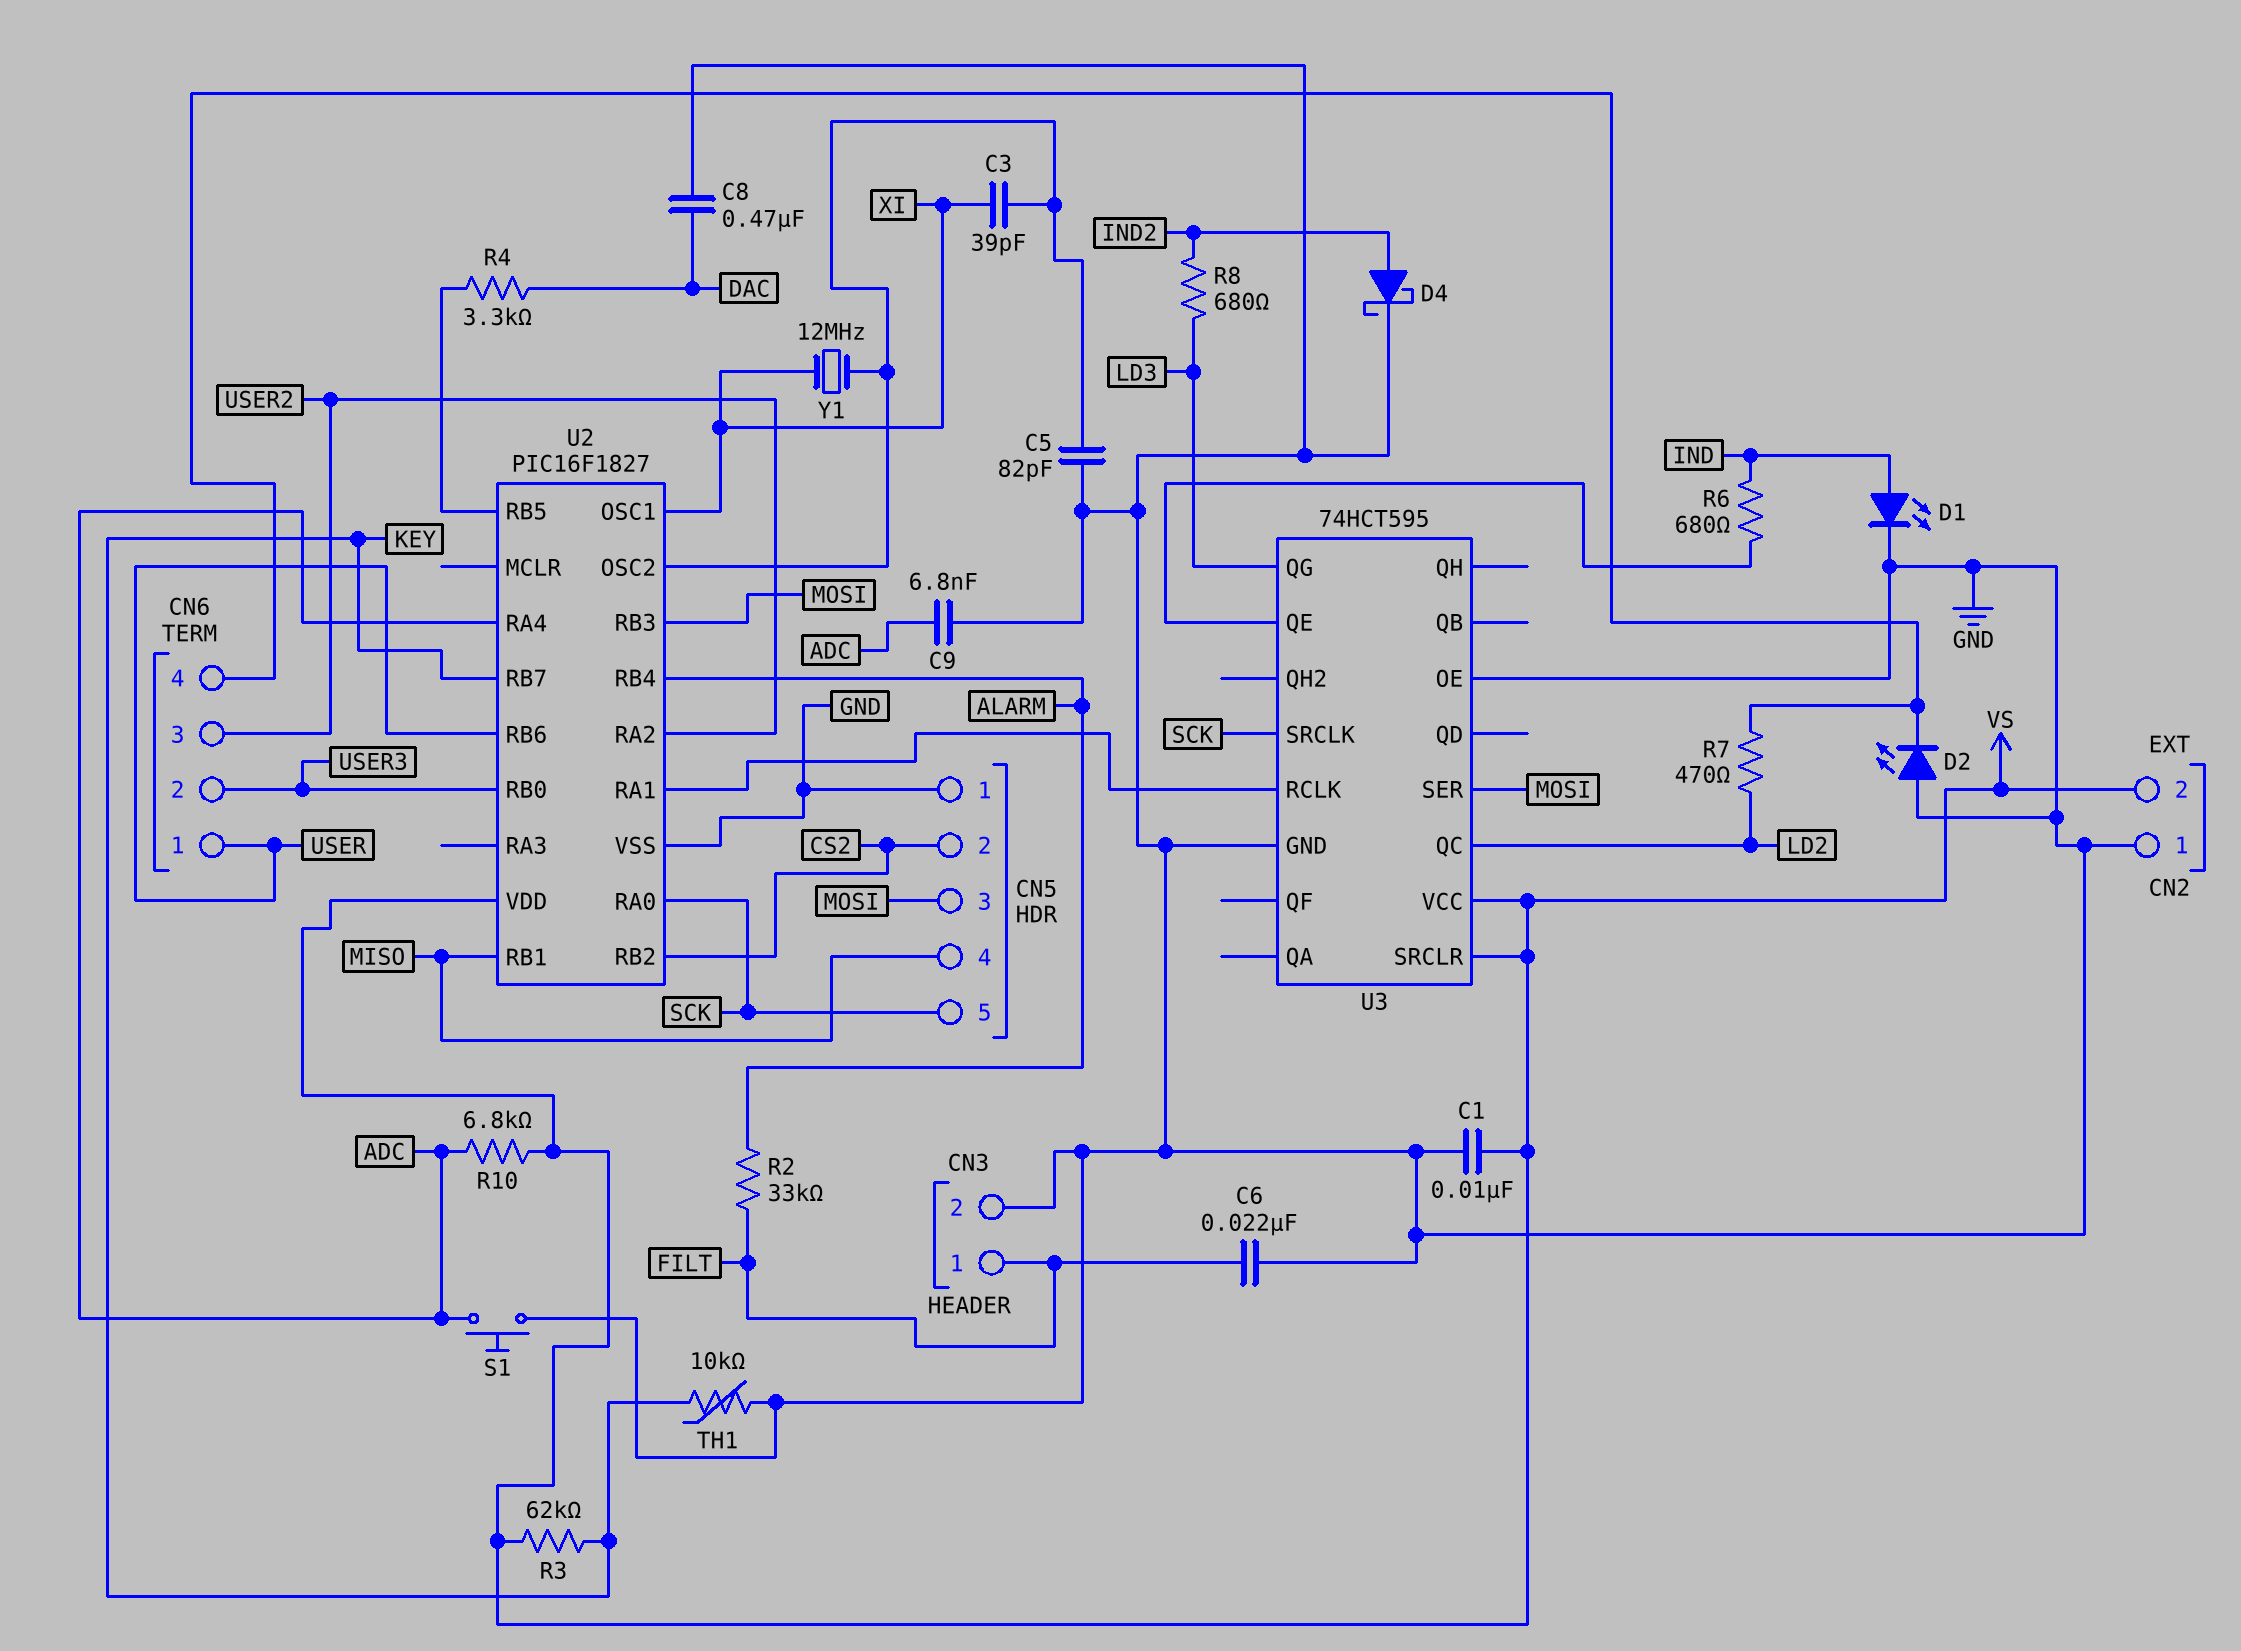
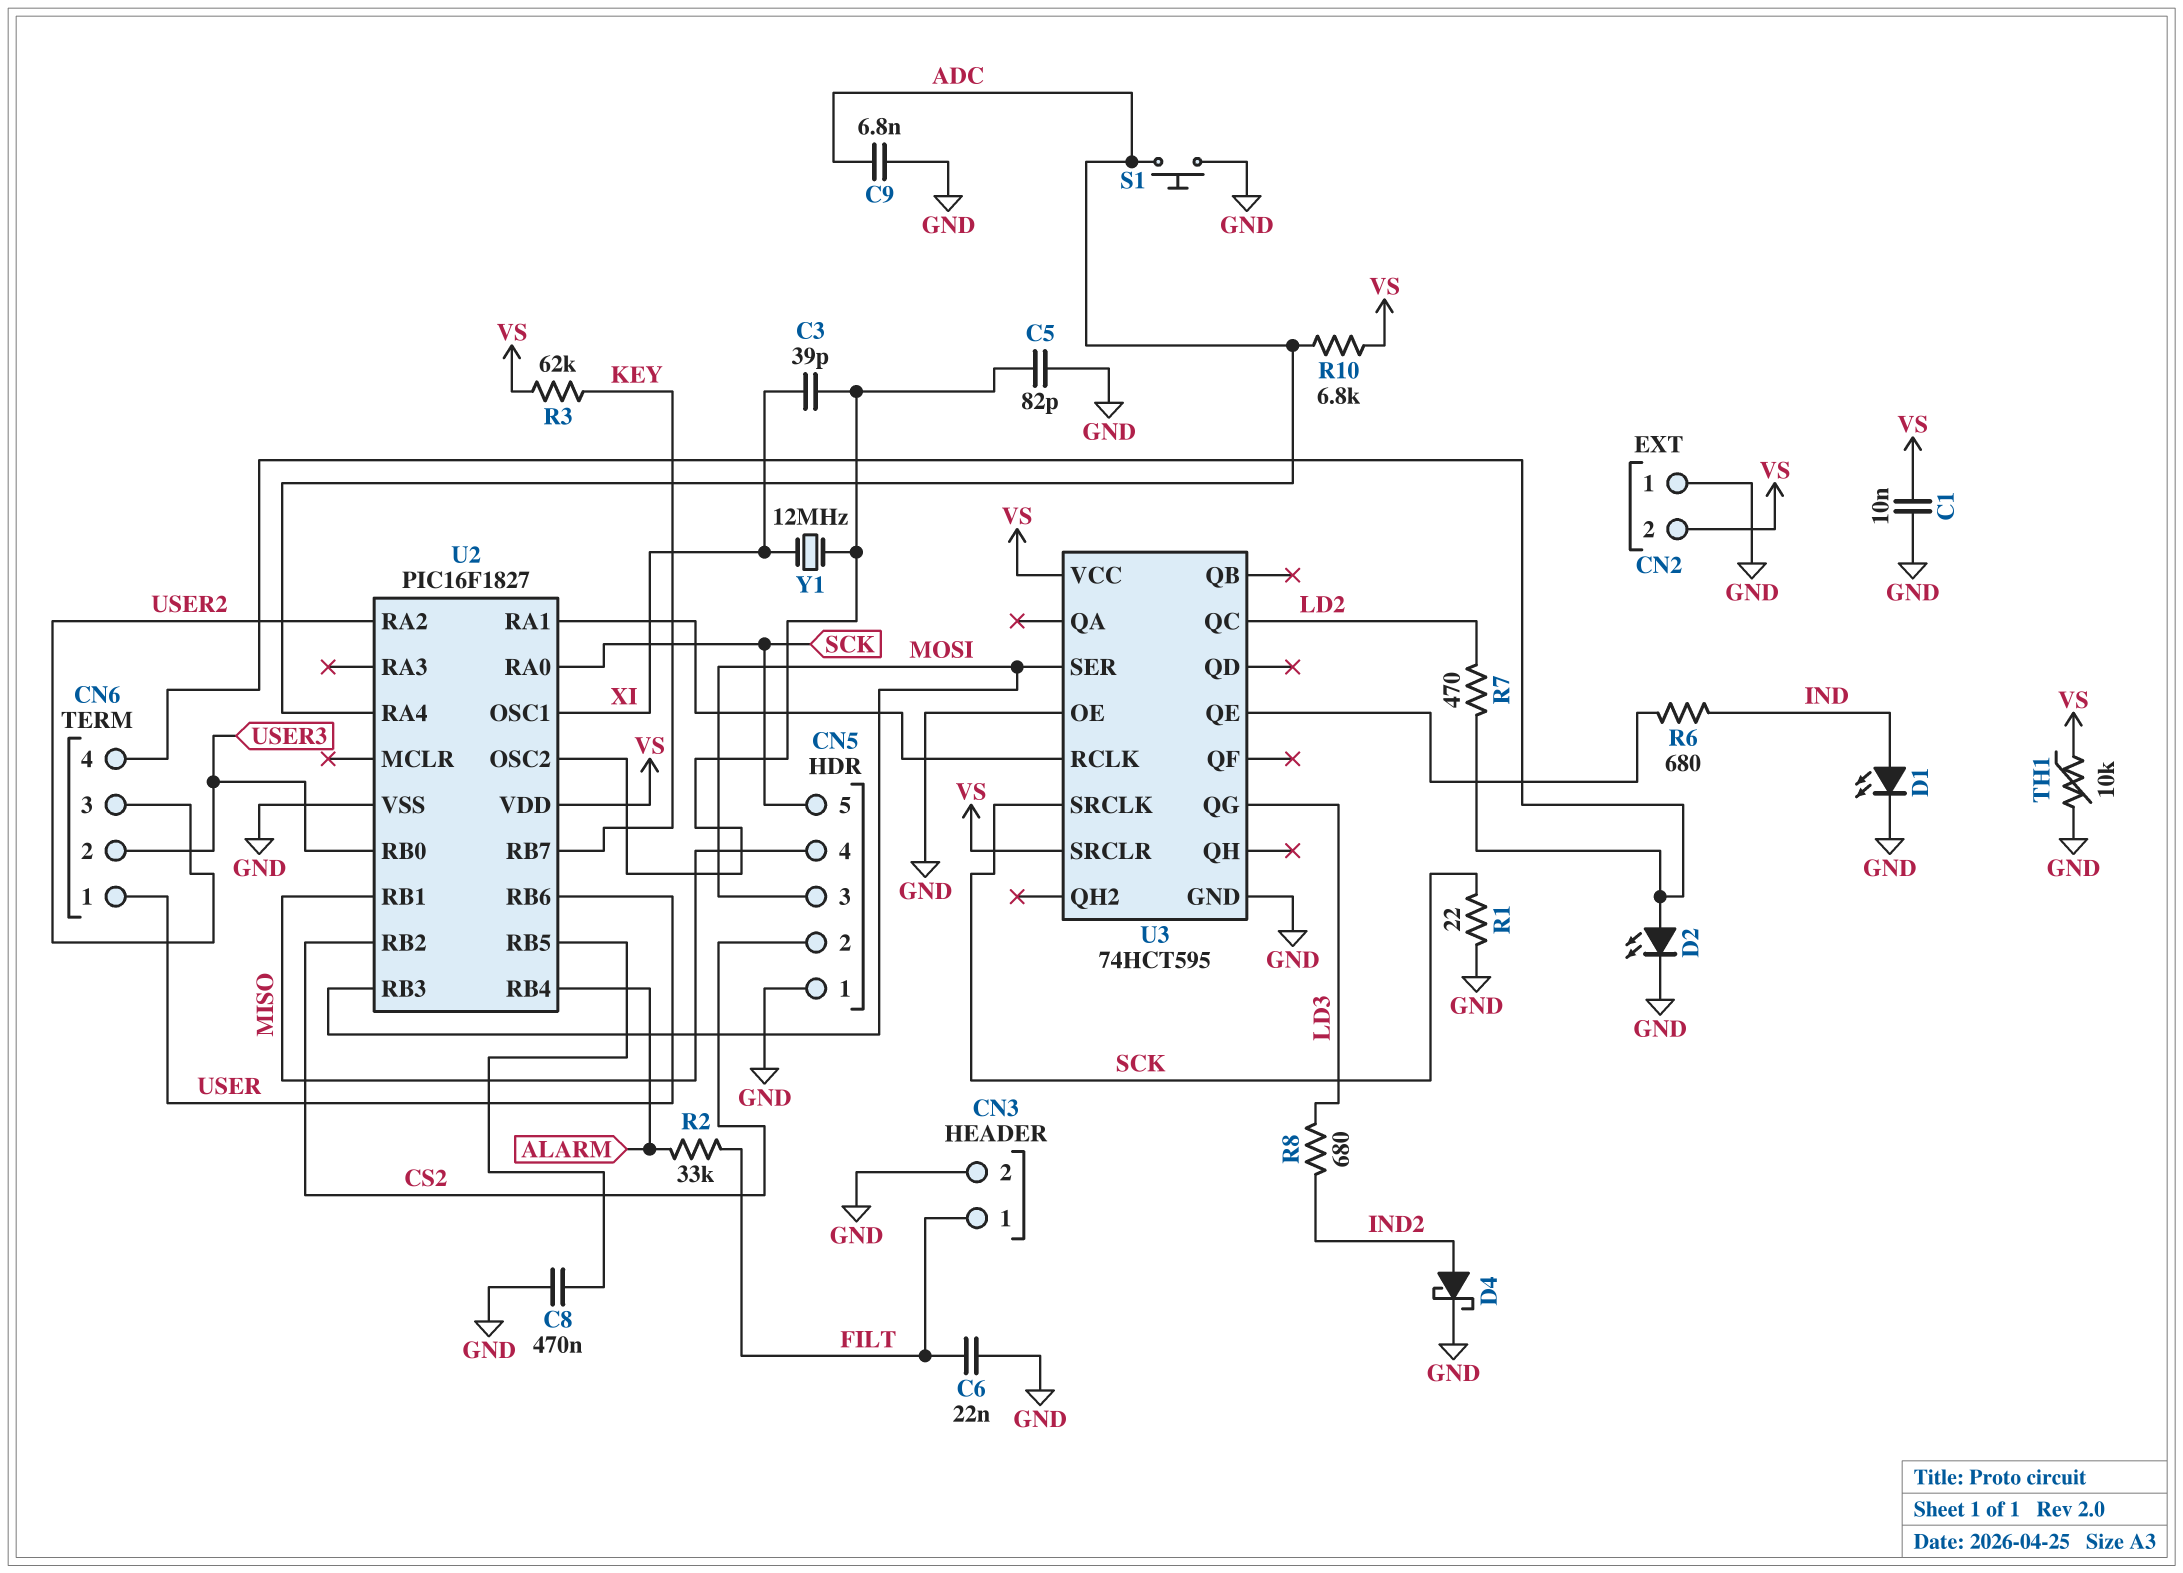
C8: 470nF (DAC, GND) -> 470nF (GND, U2/RB5)
D2: LED (A GND, K CN6/4) -> LED (A CN6/4, K GND)
R1: none -> 22 (GND, SCK)
R4: 3.3k (DAC, U2/RB5) -> none
TH1: 10k (GND, KEY) -> 10k (GND, VS)

